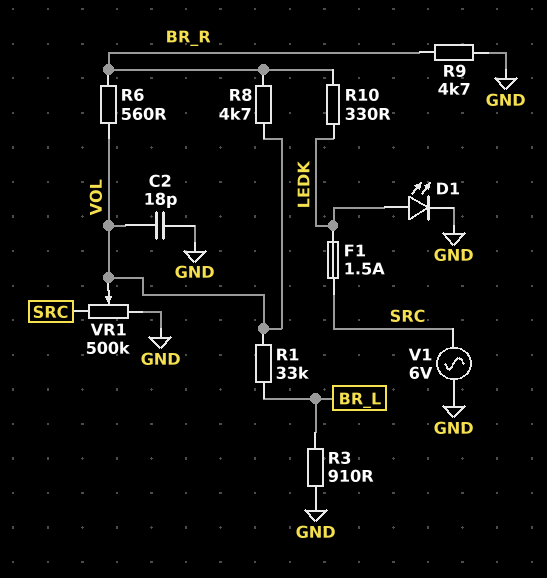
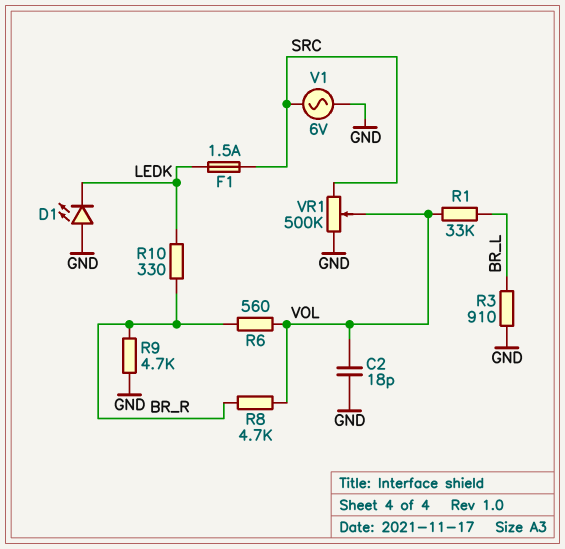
D1: LED (A LEDK, K GND) -> LED (A GND, K LEDK)

